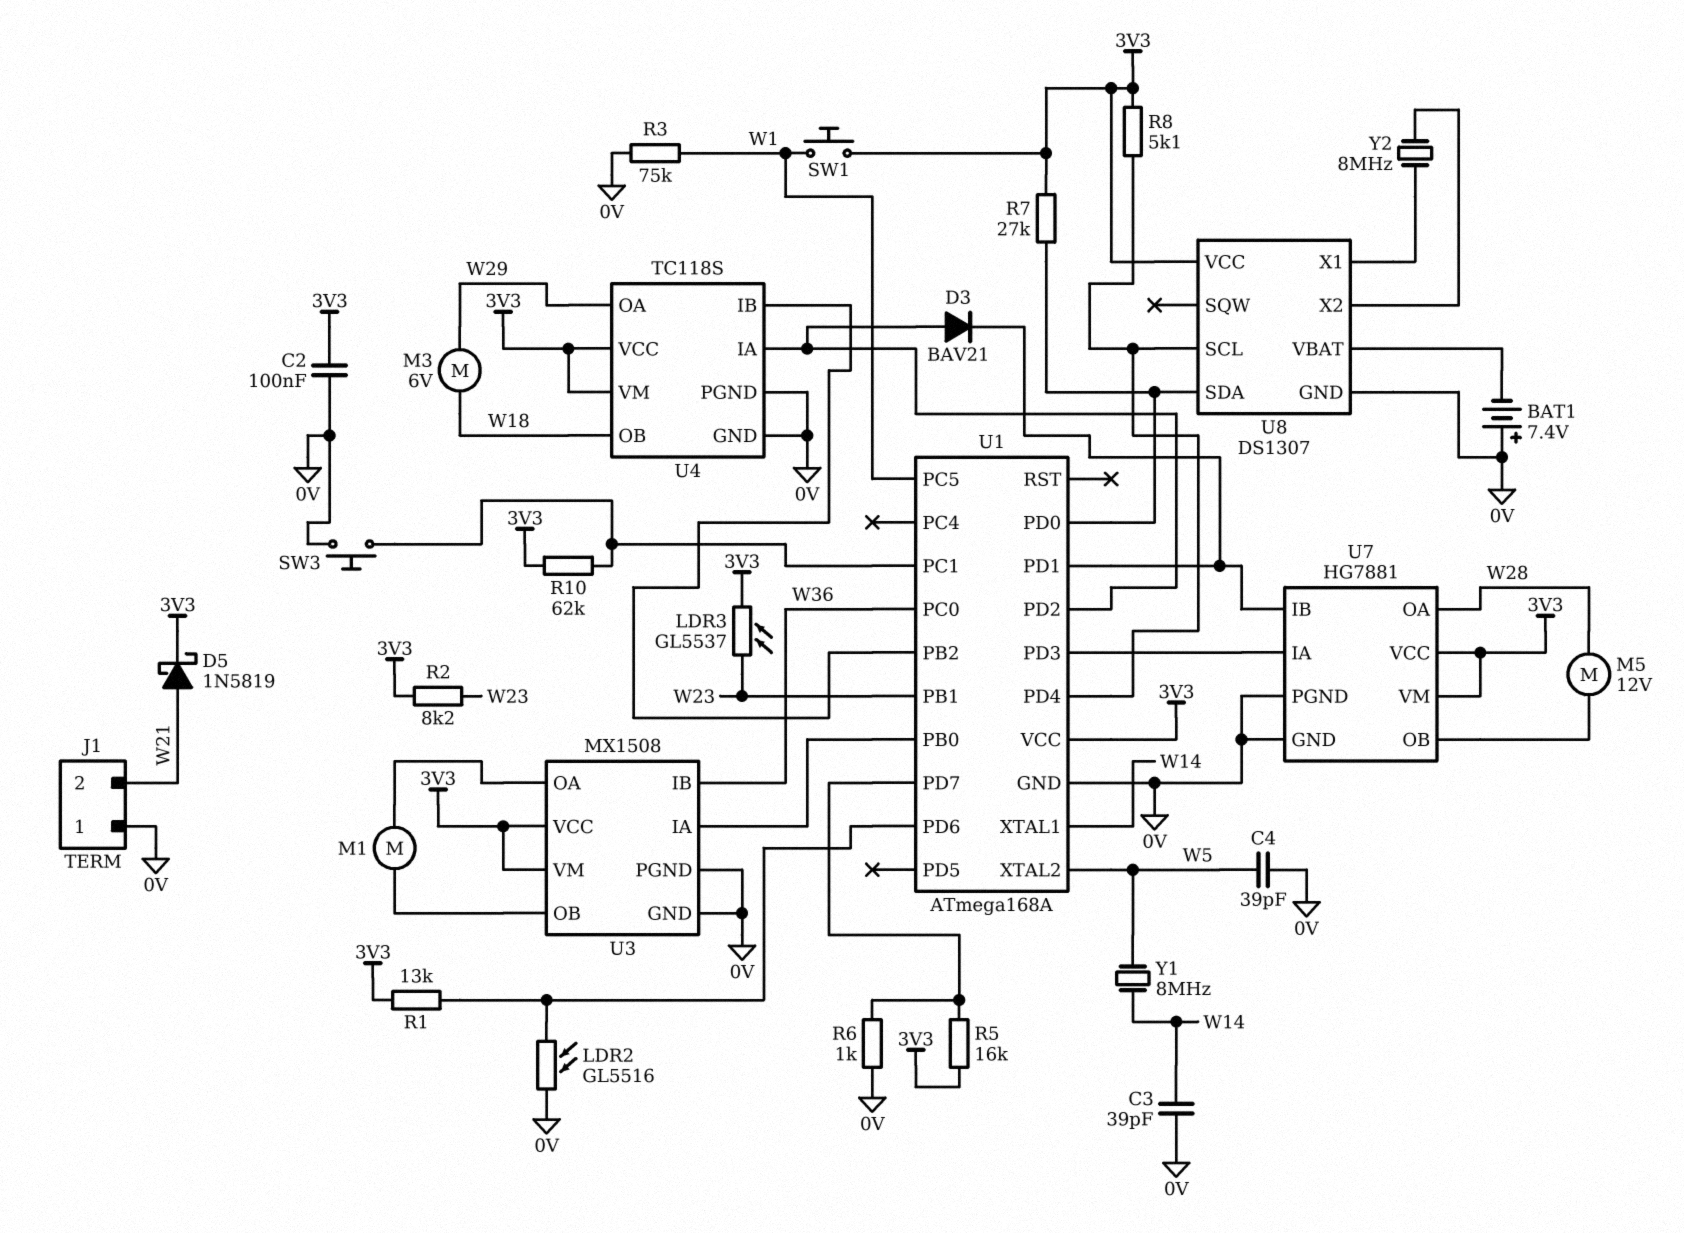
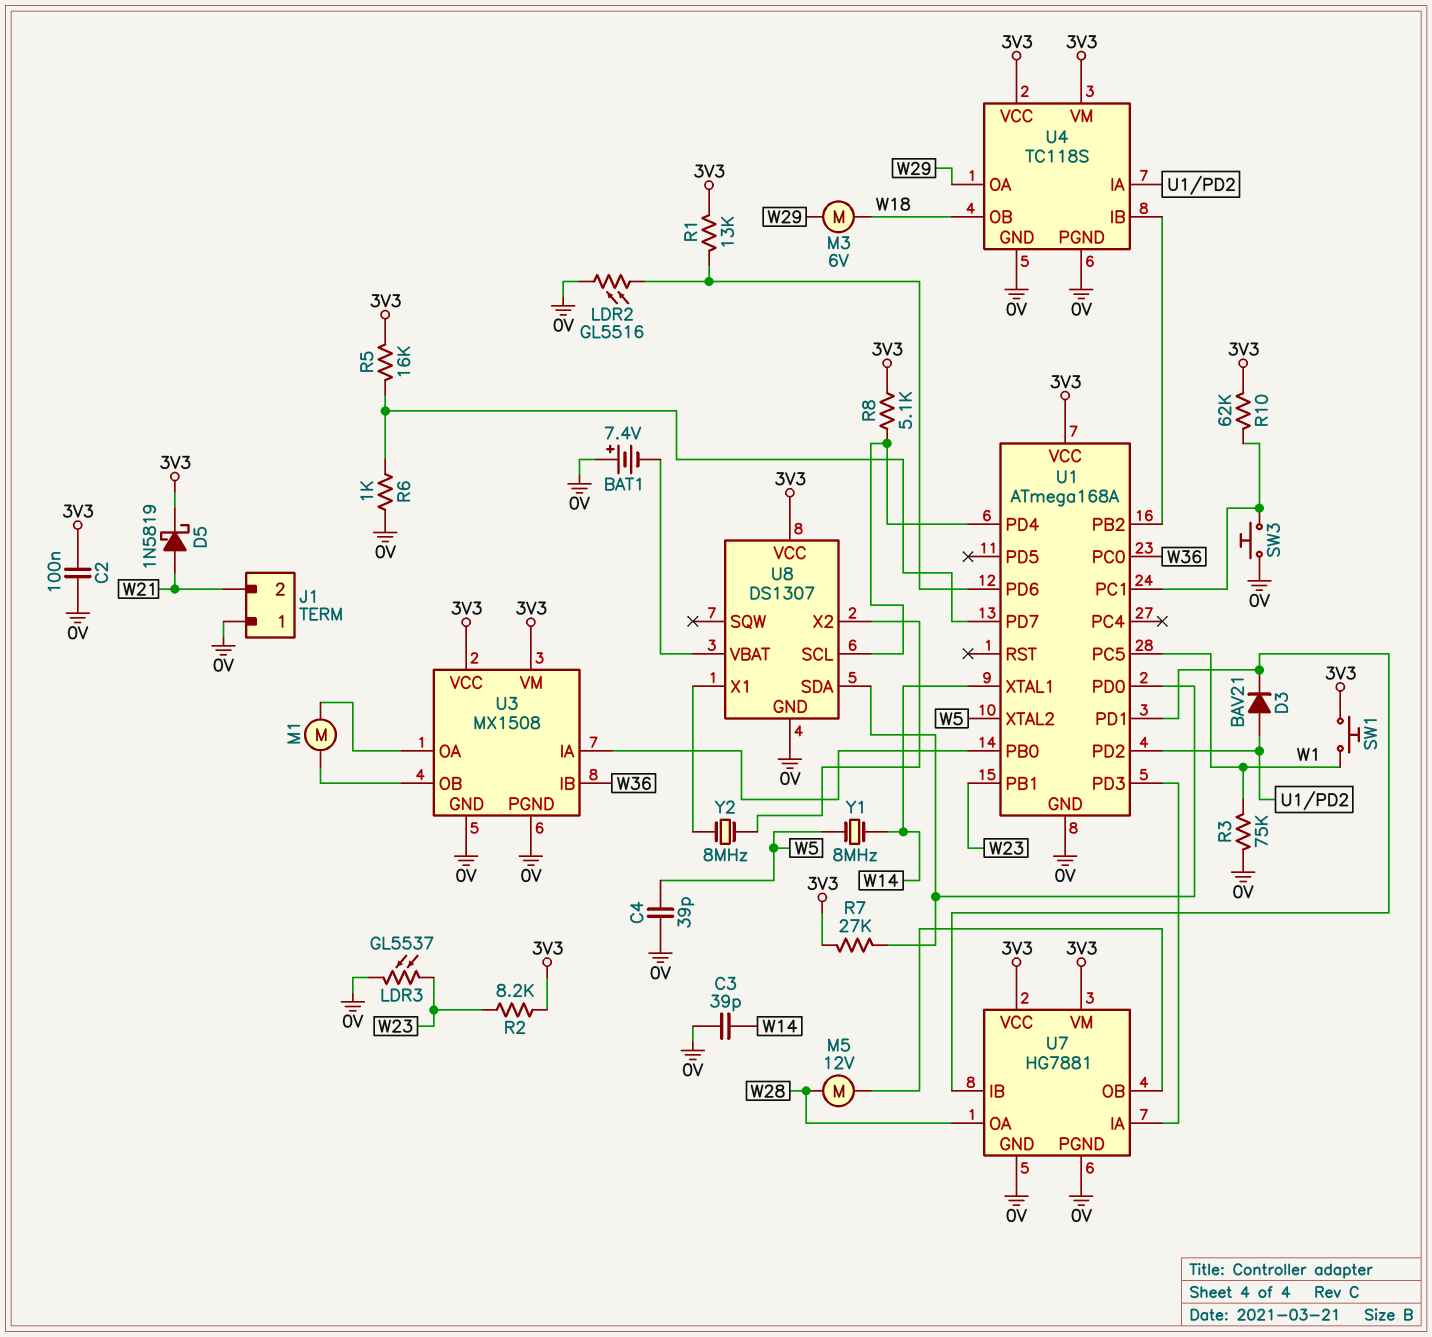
LDR3: GL5537 (3V3, W23) -> GL5537 (0V, W23)

